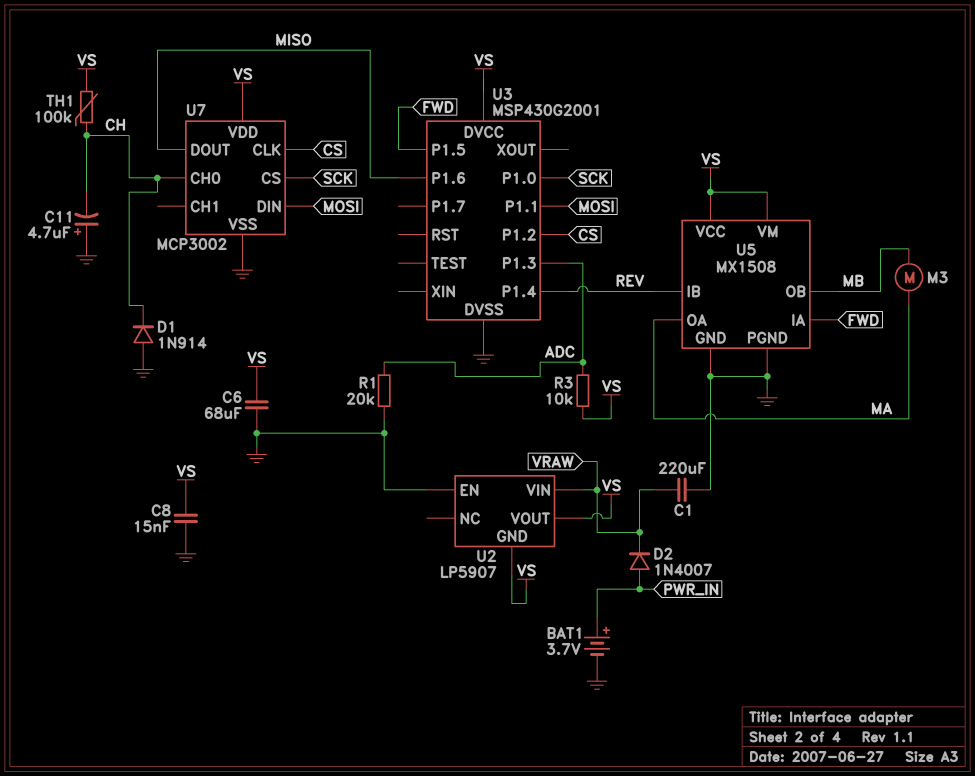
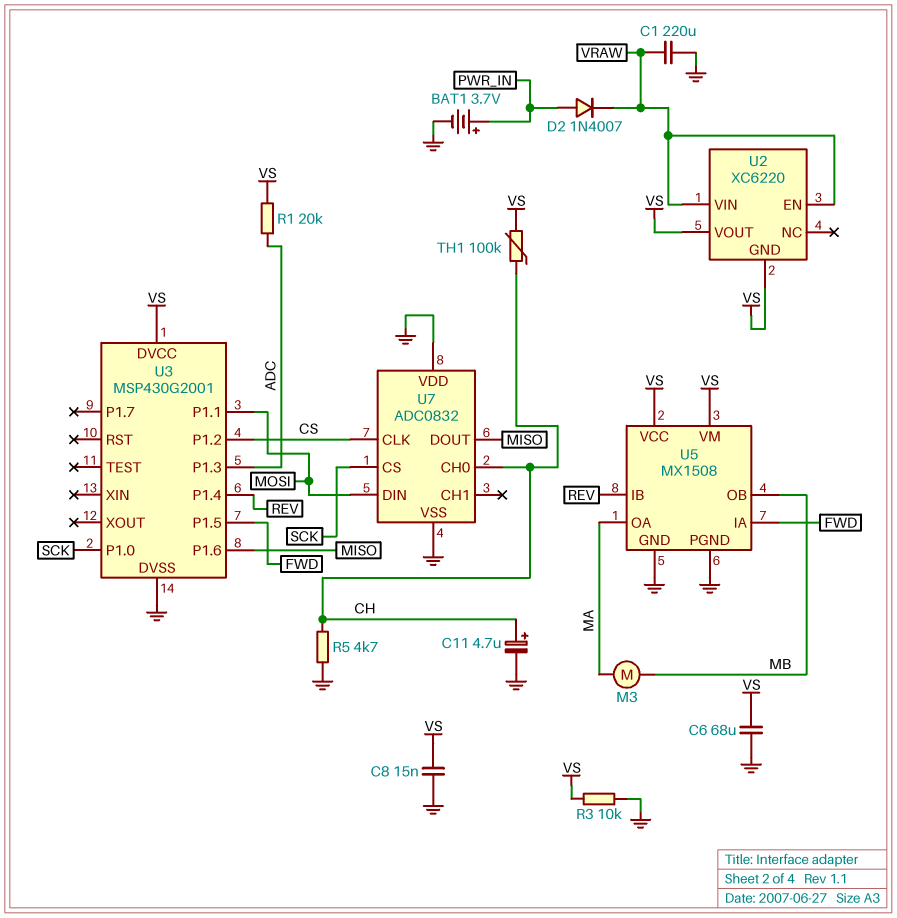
C11: 4.7uF (plus GND, minus CH) -> 4.7uF (plus CH, minus GND)
D1: diode 1N914 (A GND, K CH) -> none
R1: 20k (ADC, GND) -> 20k (ADC, VS)
R3: 10k (ADC, VS) -> 10k (GND, VS)
R5: none -> 4.7k (CH, GND)
U2: LP5907 -> XC6220
U2 pin EN: GND -> VRAW
U7: MCP3002 -> ADC0832
U7 pin VDD: VS -> GND

